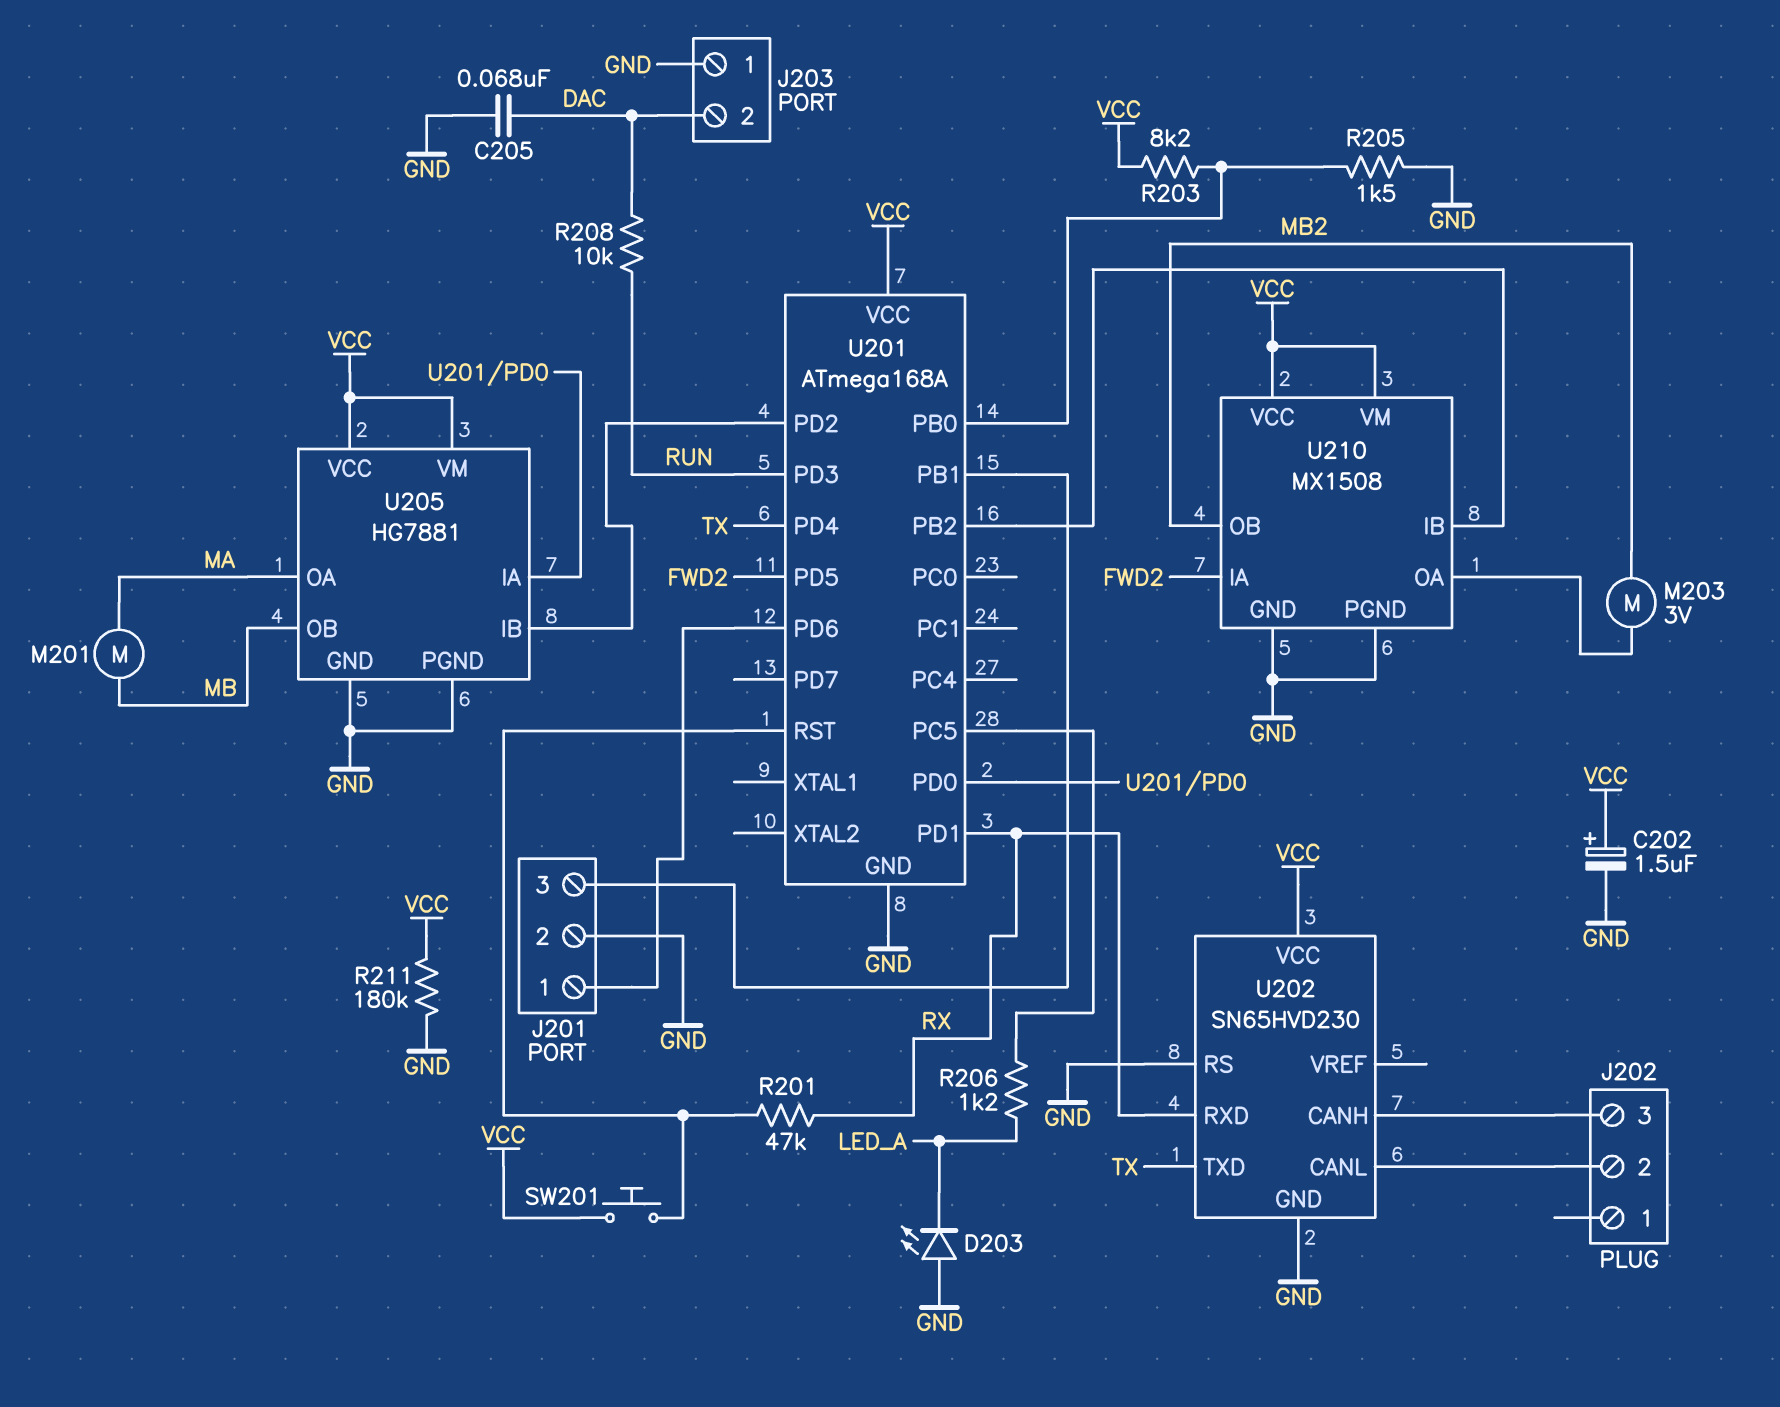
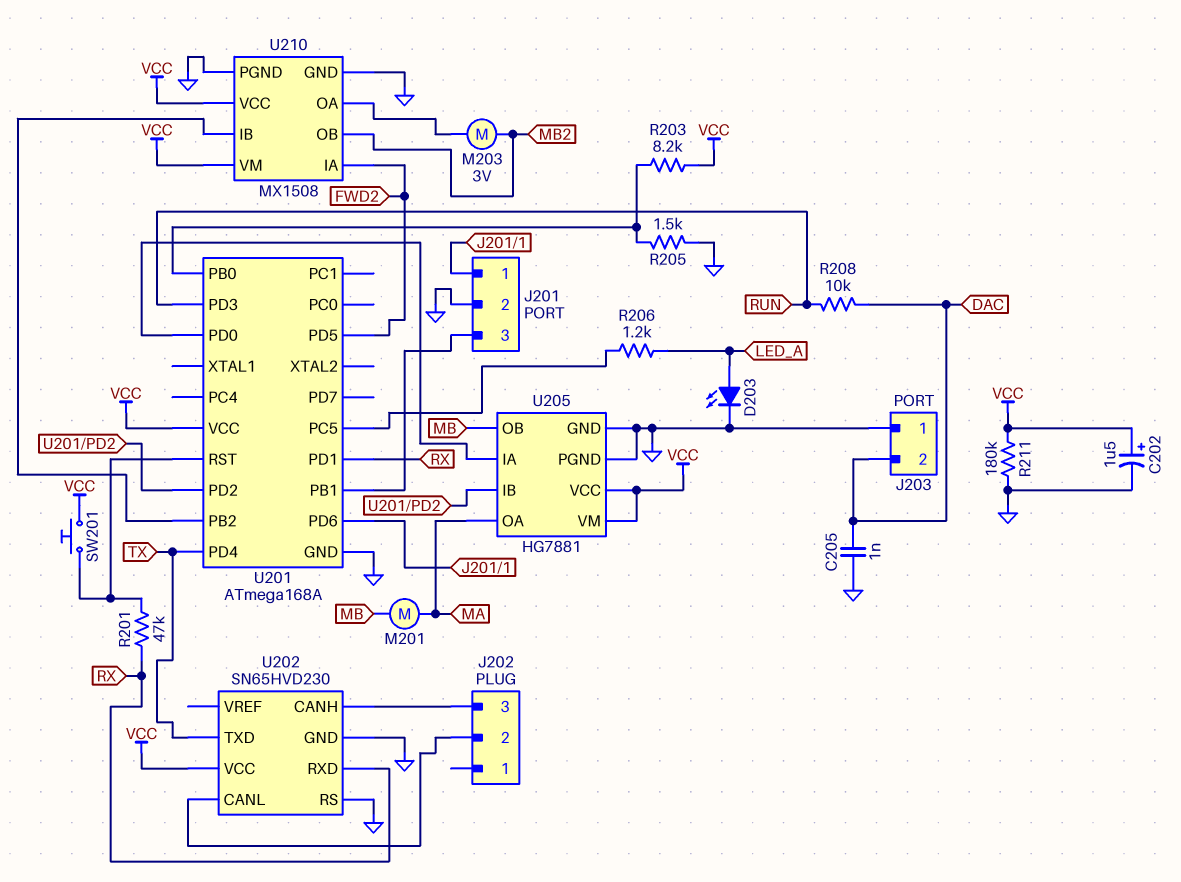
C205: 68nF (DAC, GND) -> 1nF (DAC, GND)
D203: LED (A GND, K LED_A) -> LED (A LED_A, K GND)

